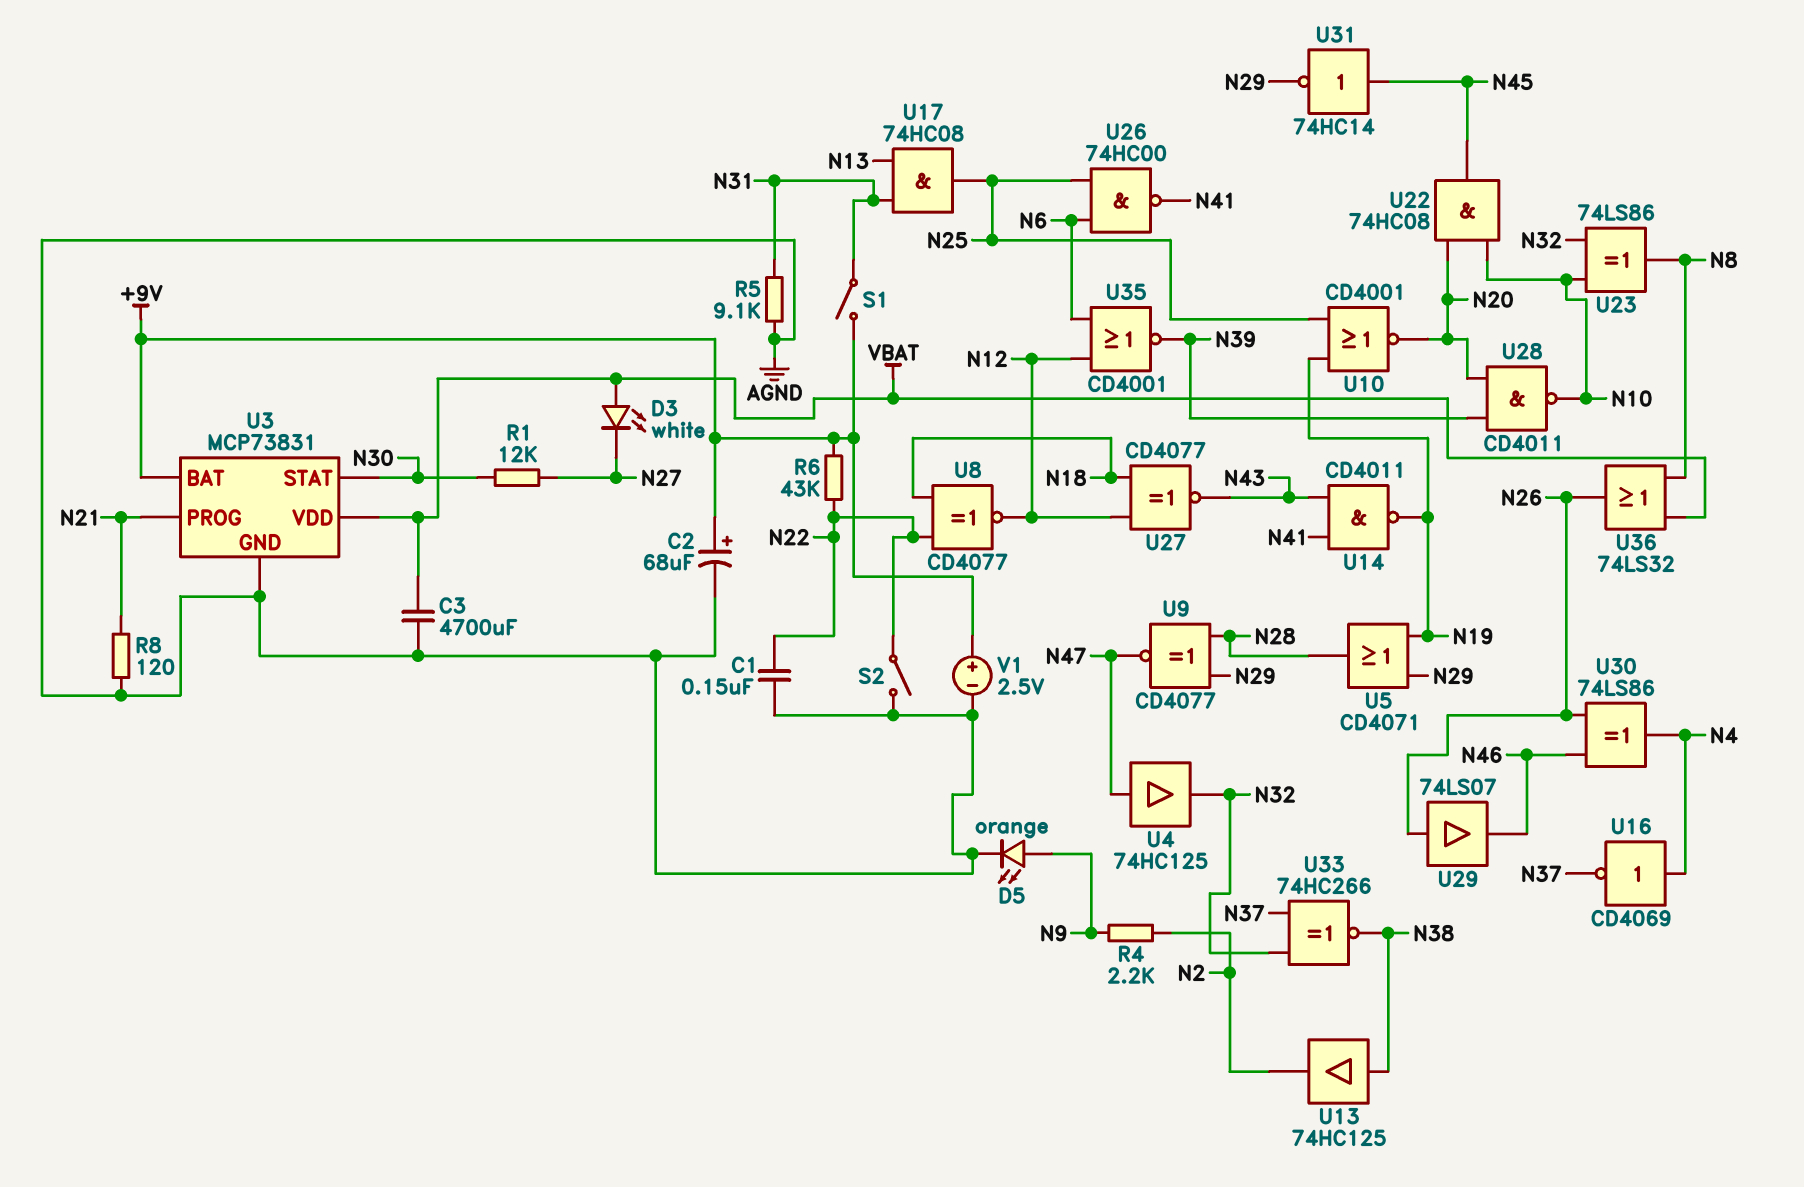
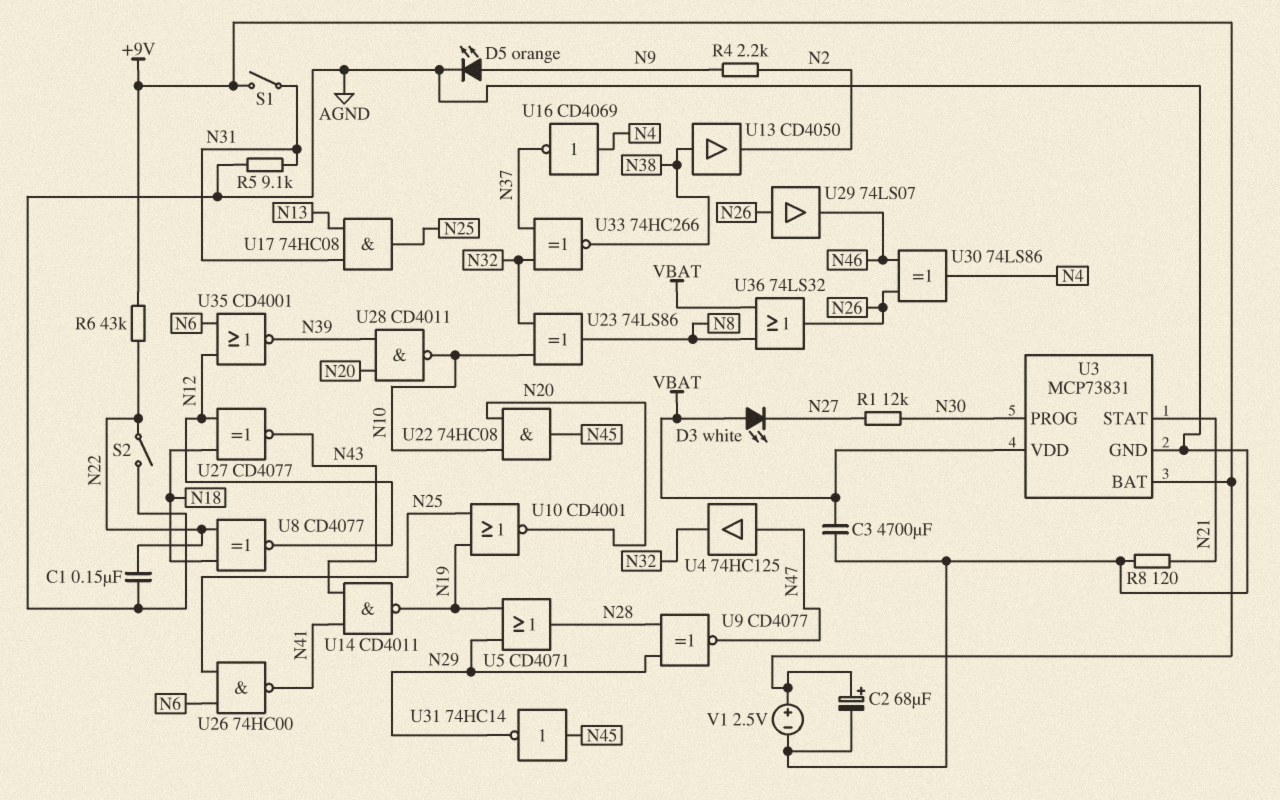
U3 pin PROG: N21 -> N30
U3 pin STAT: N30 -> N21
U13: buffer 74HC125 (in N38, out N2) -> buffer CD4050 (in N38, out N2)

